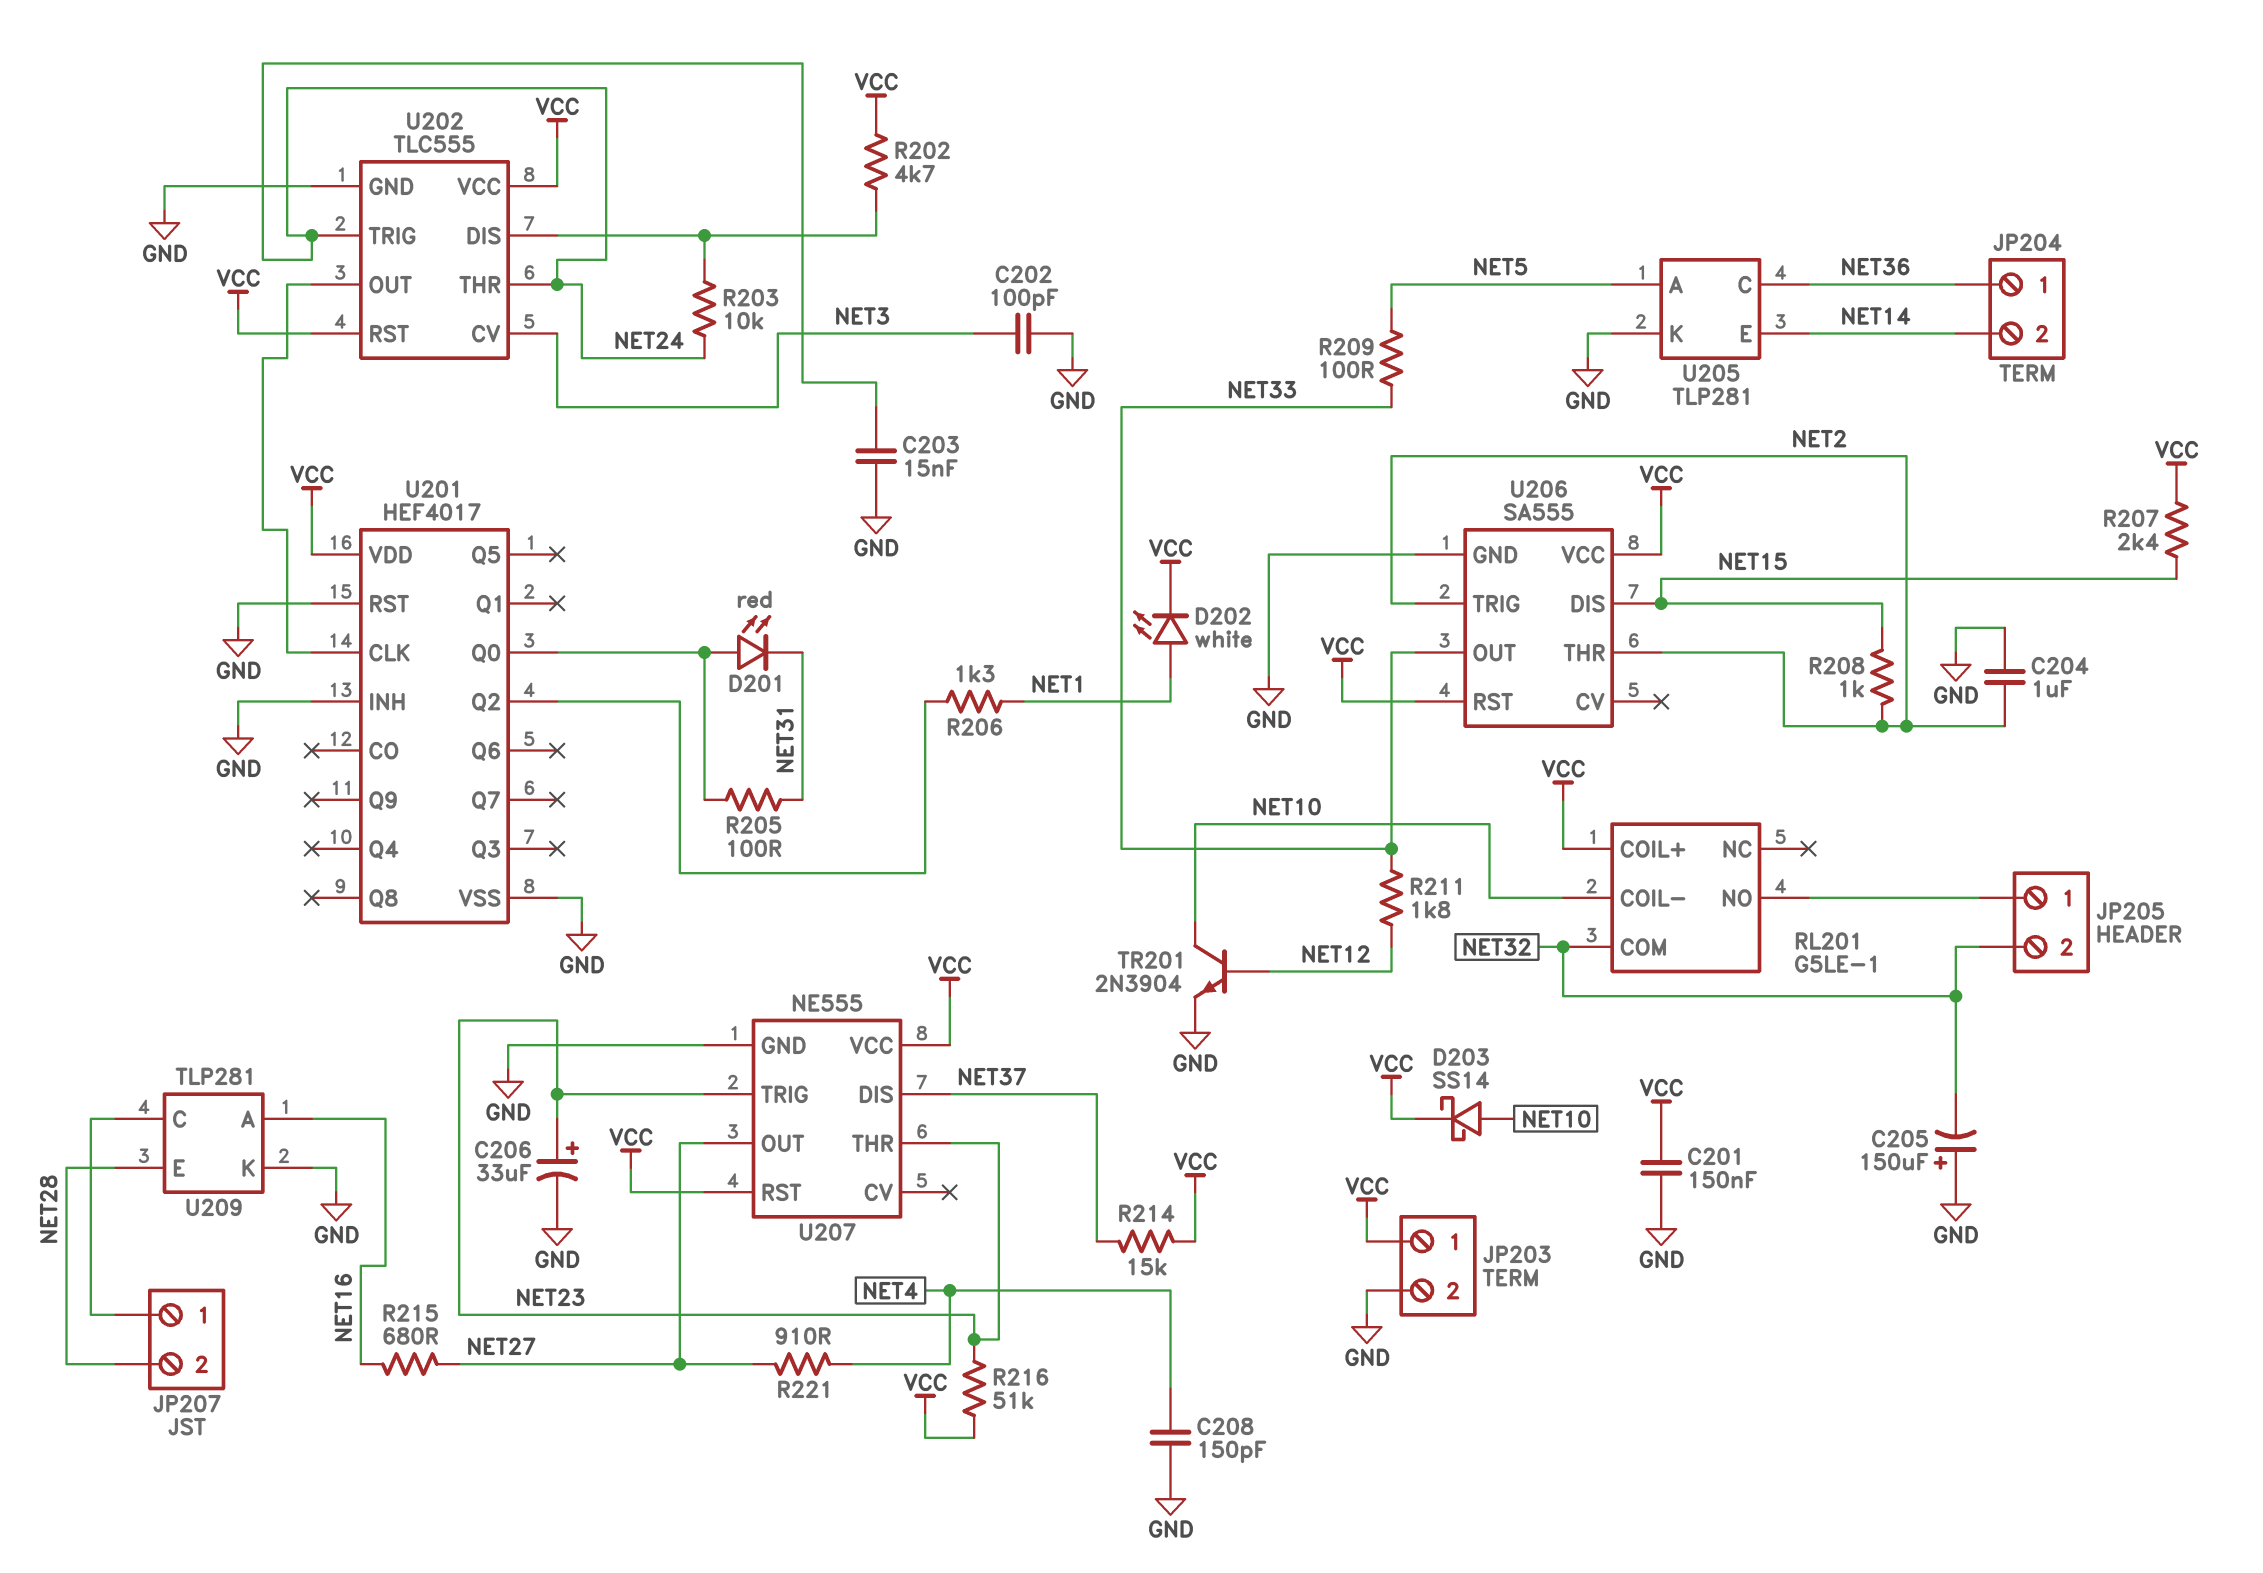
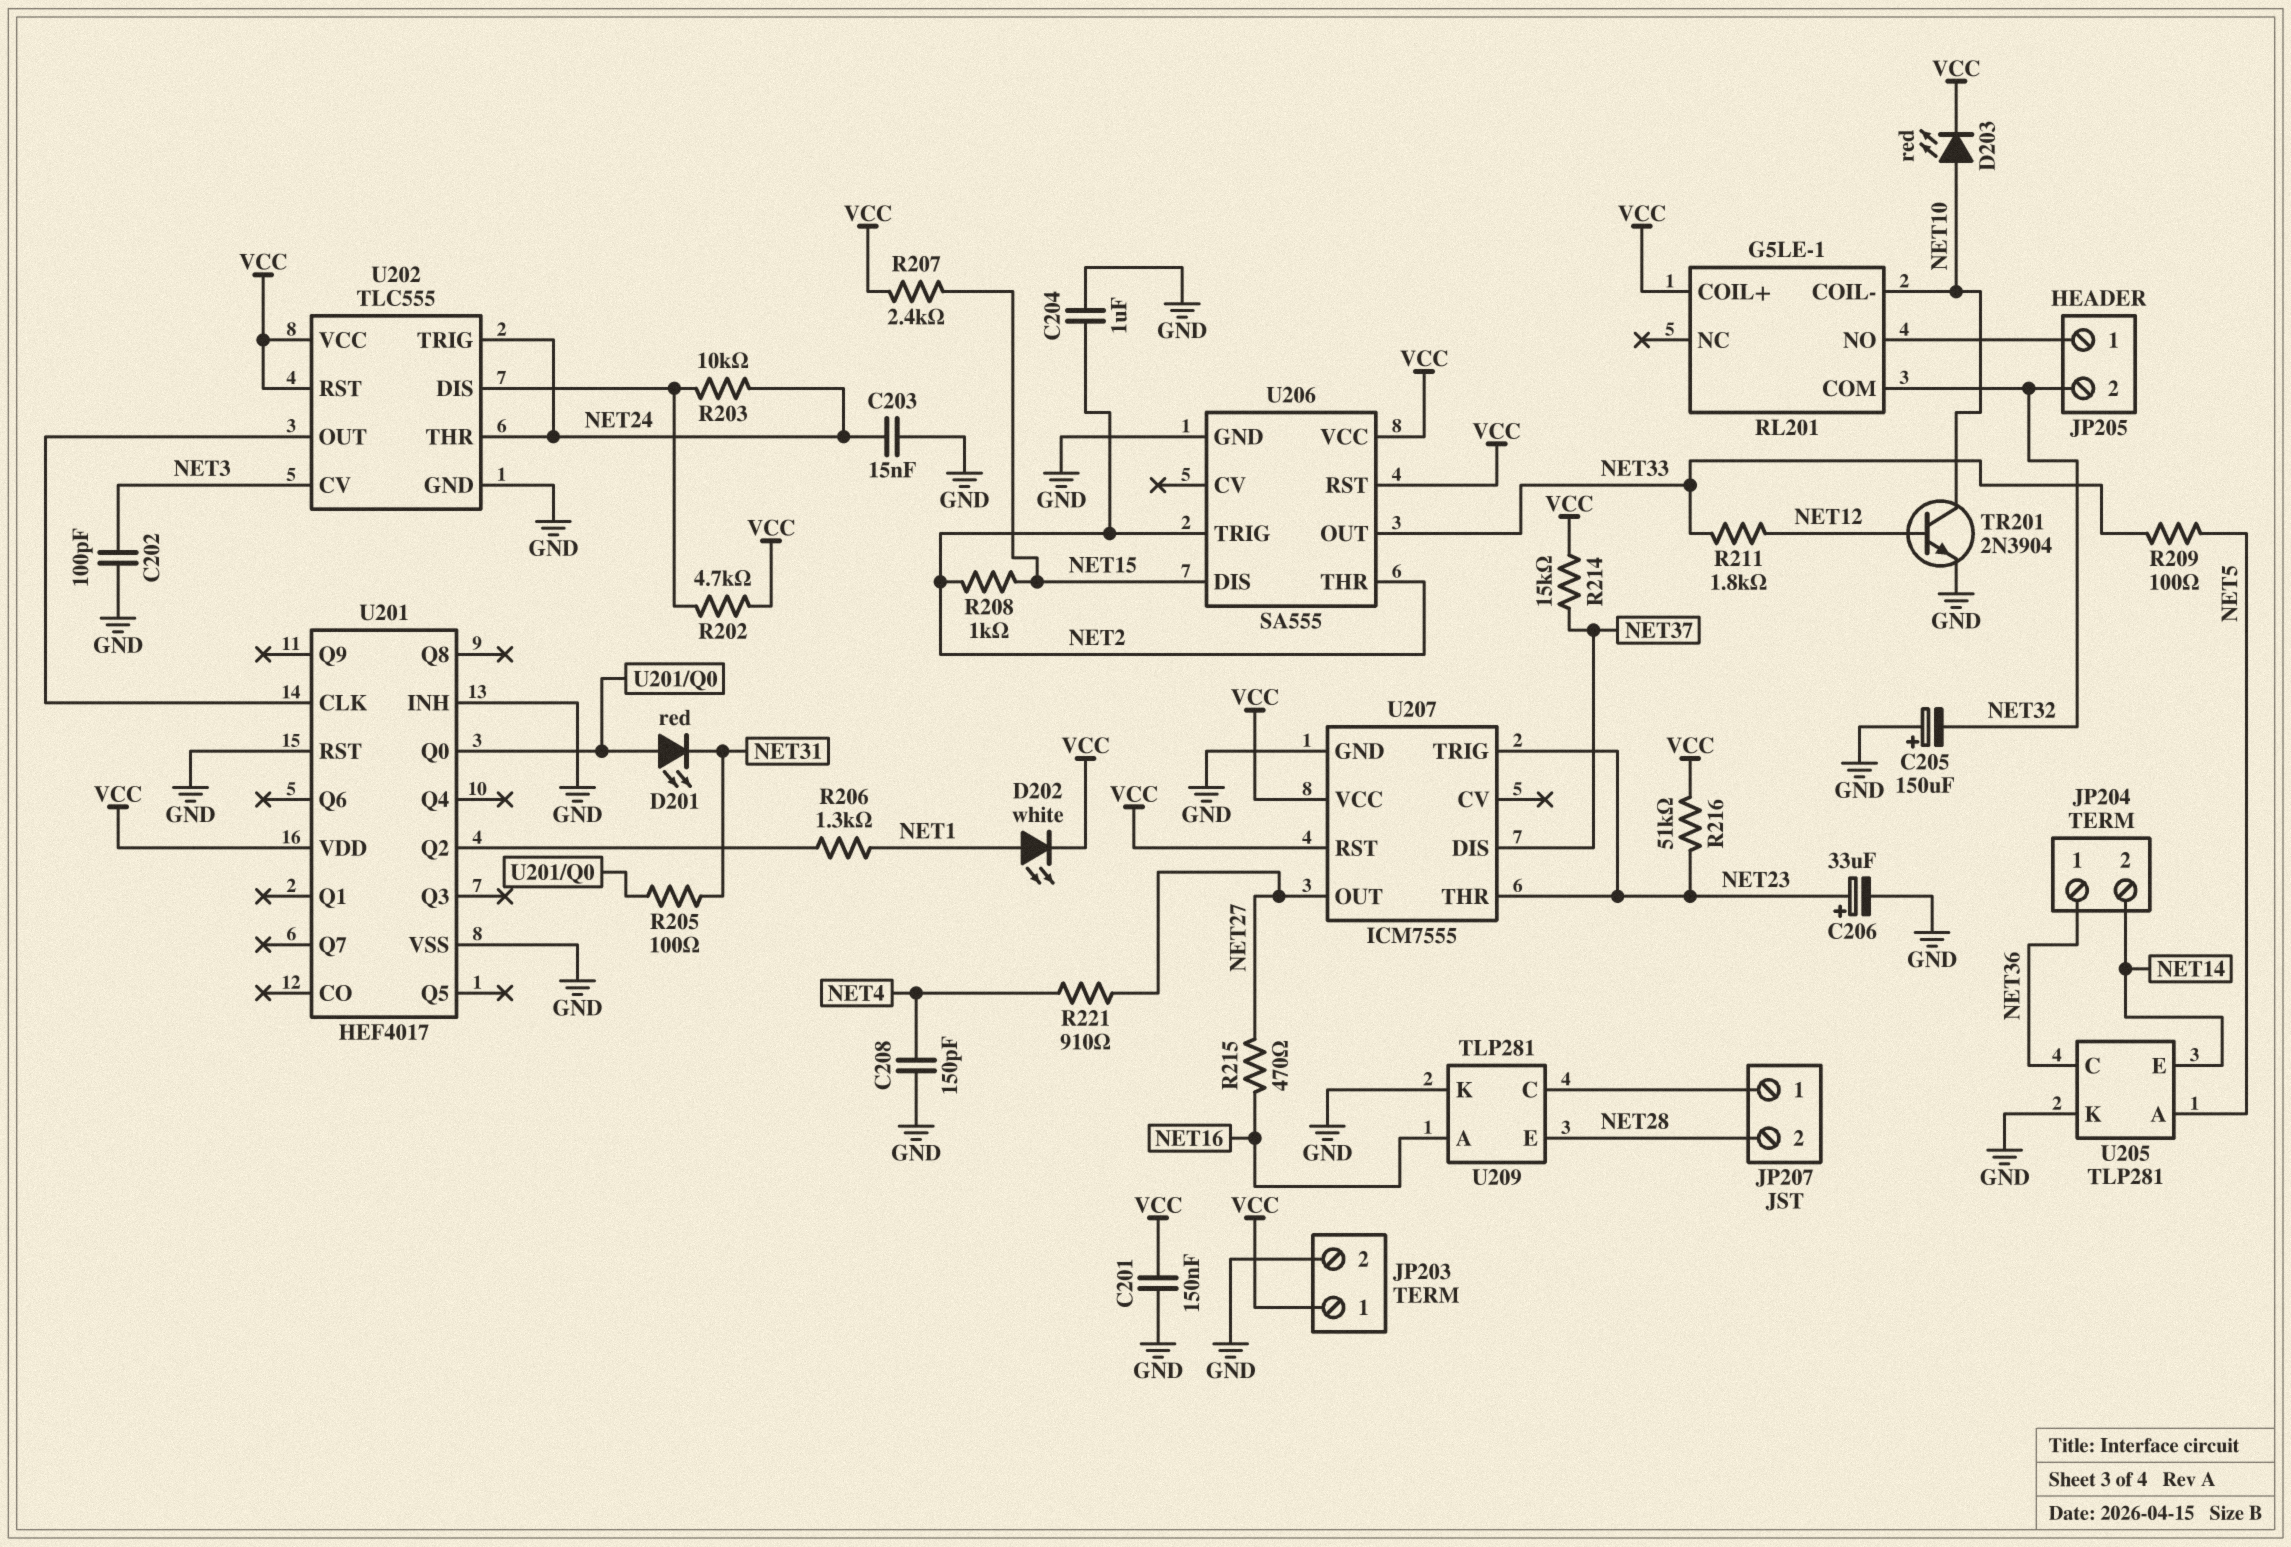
D203: schottky SS14 (A NET10, K VCC) -> LED red (A NET10, K VCC)
R215: 680 (NET16, NET27) -> 470 (NET16, NET27)
U207: NE555 -> ICM7555

